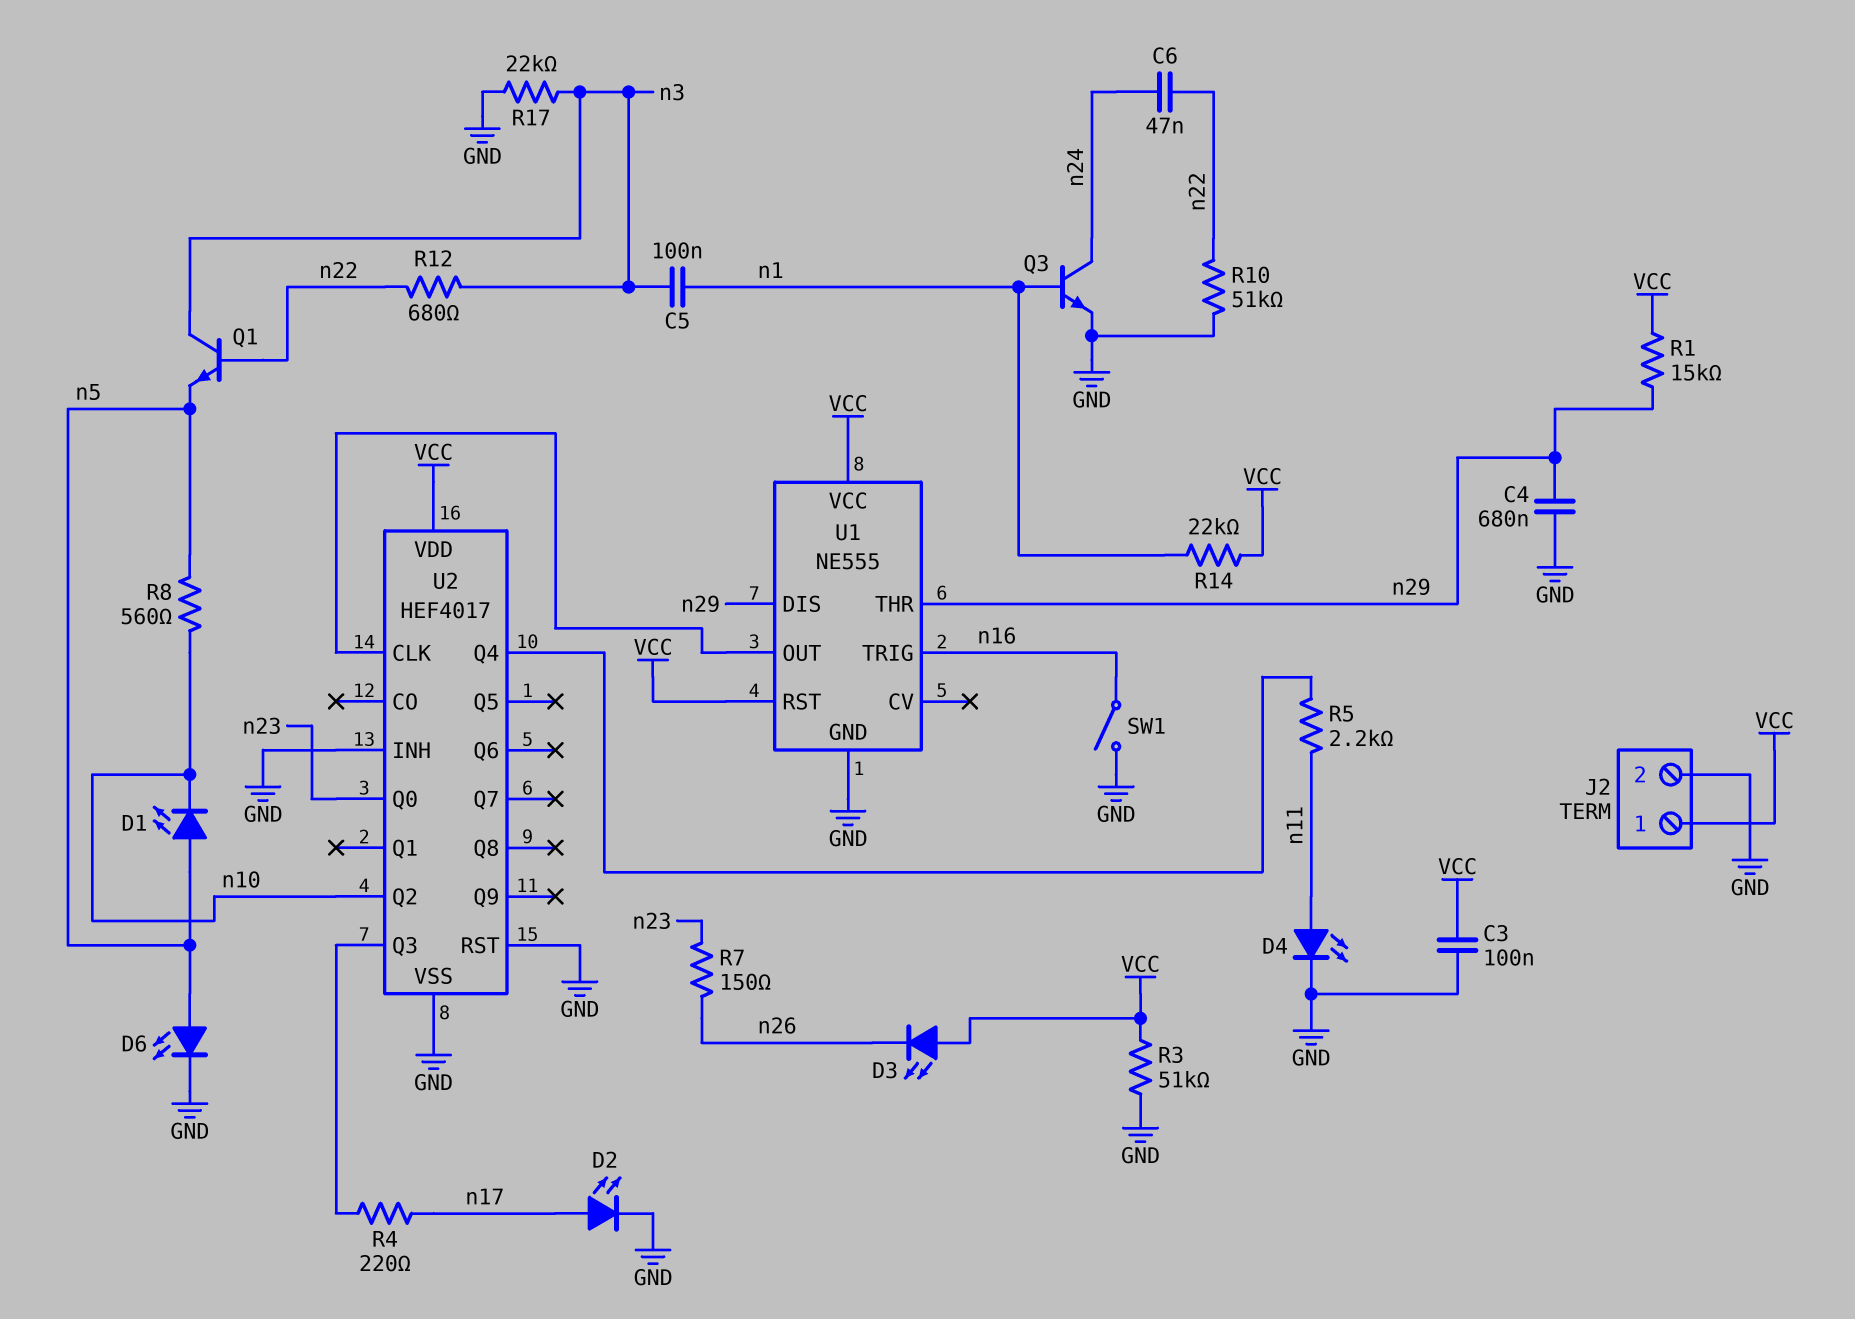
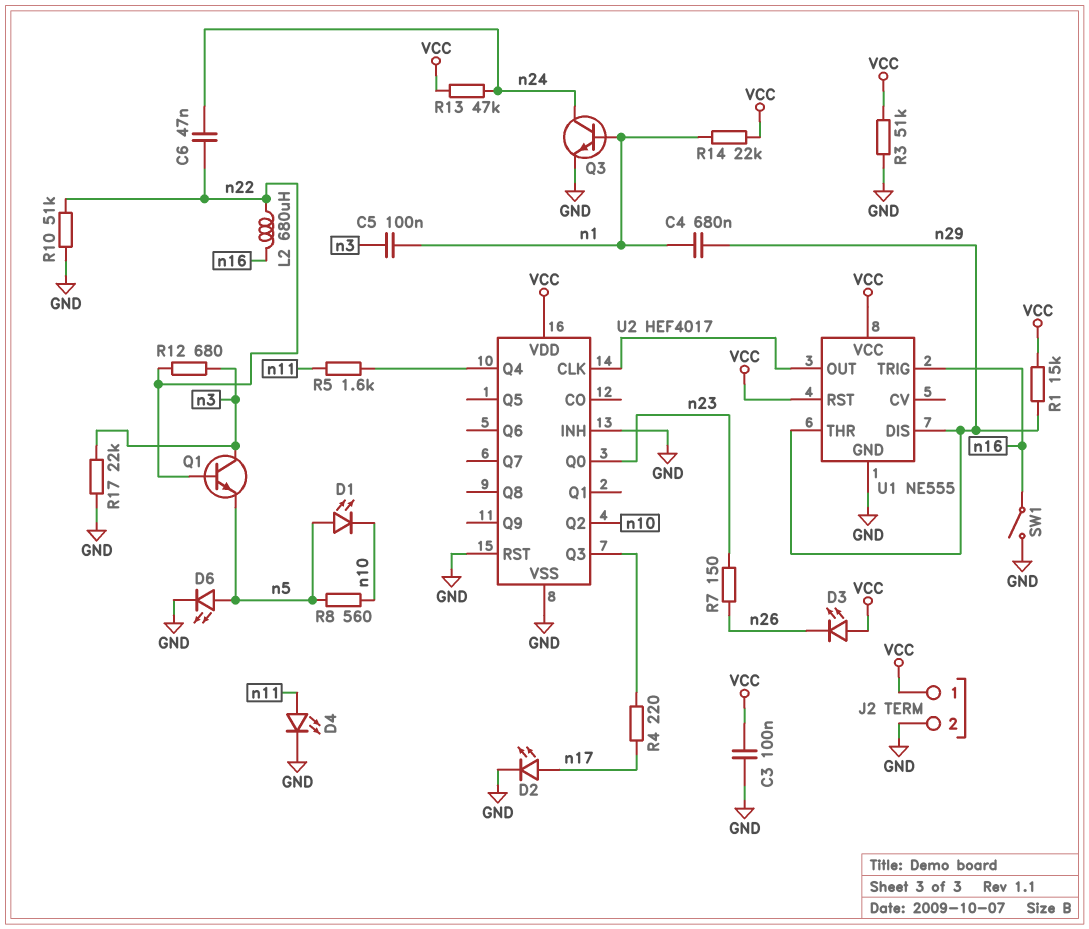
C4: 680nF (GND, n29) -> 680nF (n1, n29)
L2: none -> 680uH (n16, n22)
R5: 2.2k (U2/Q4, n11) -> 1.6k (U2/Q4, n11)
R13: none -> 47k (VCC, n24)

